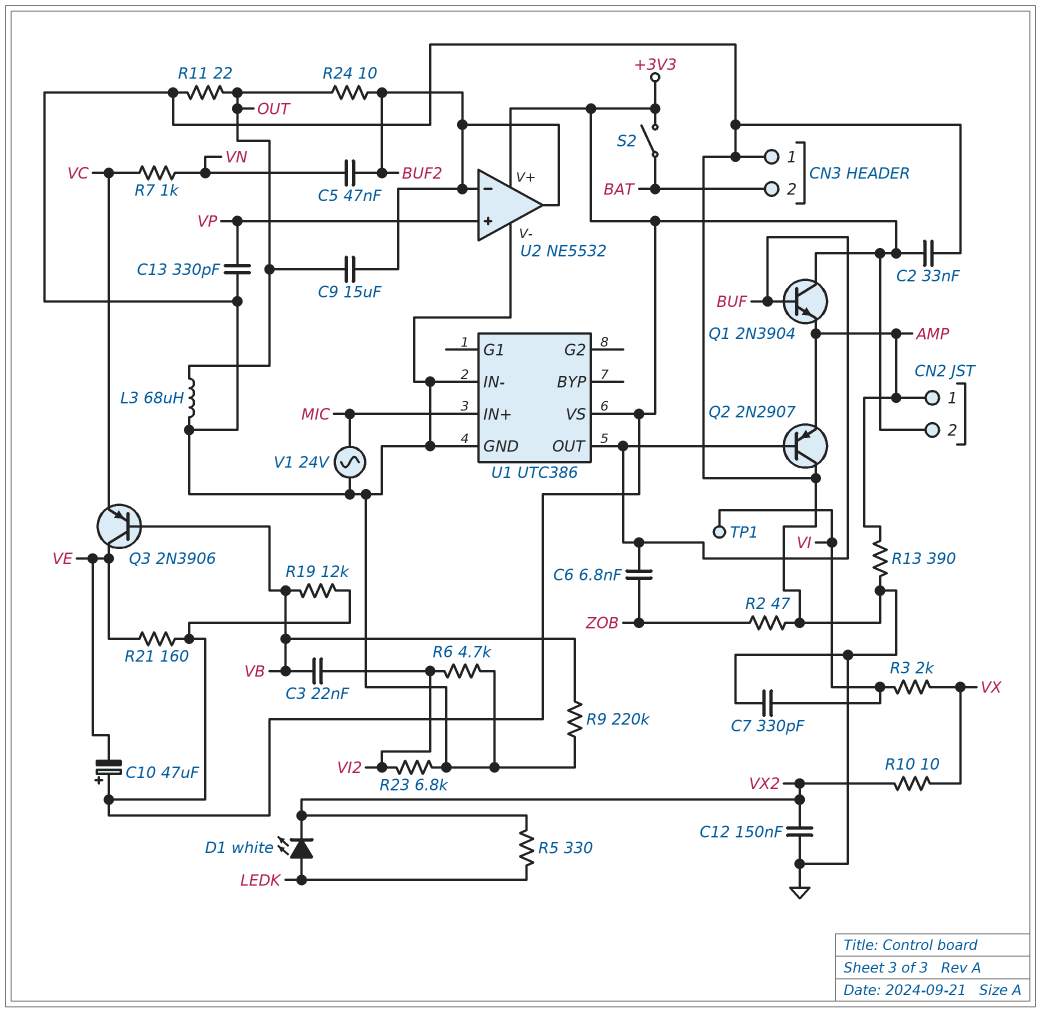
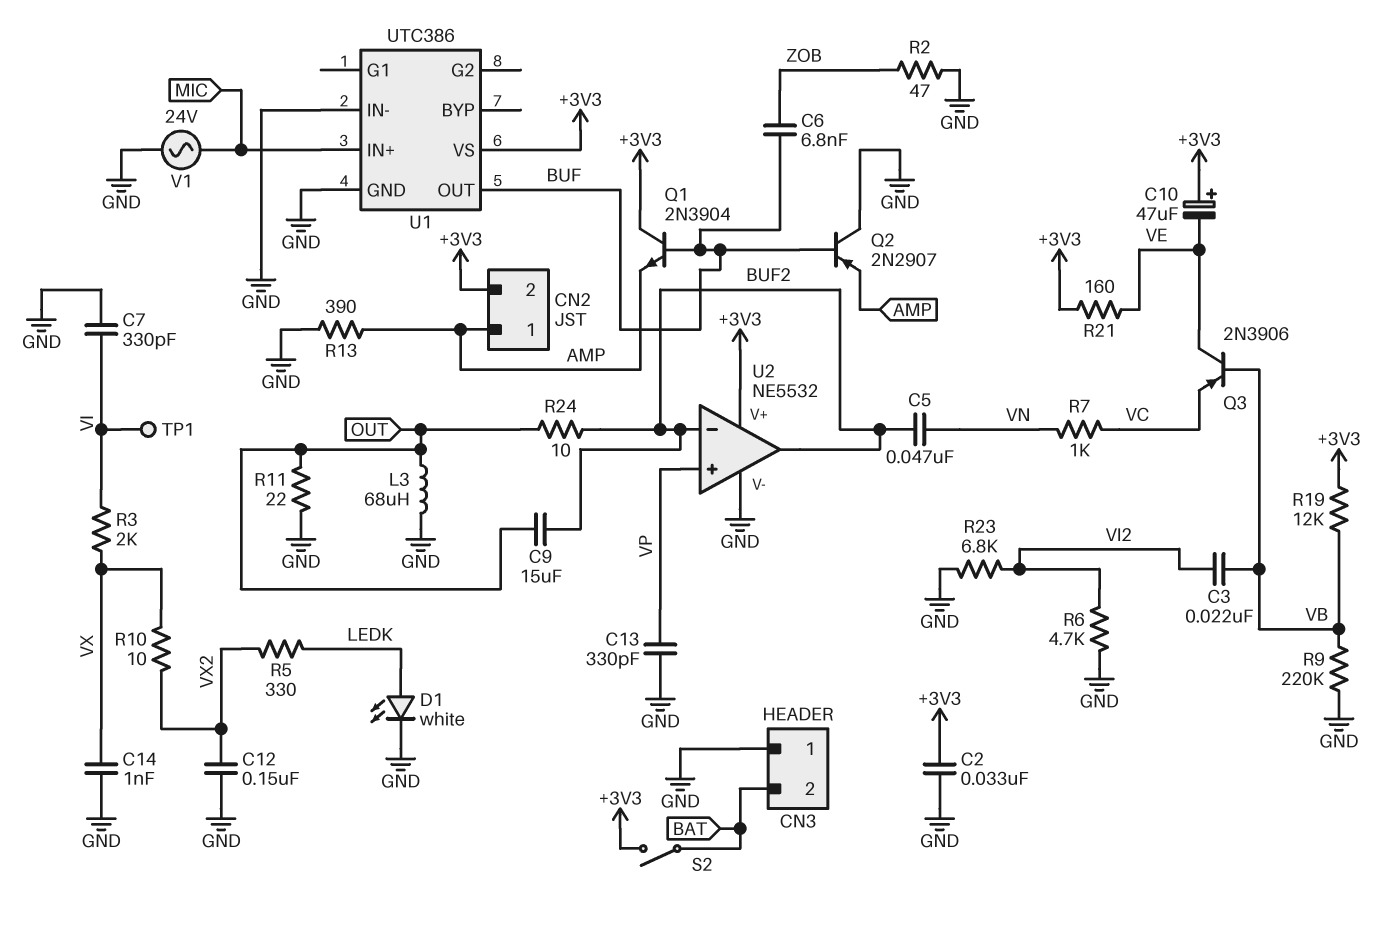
C14: none -> 1nF (GND, VX)
D1: LED white (A LEDK, K VX2) -> LED white (A LEDK, K GND)

